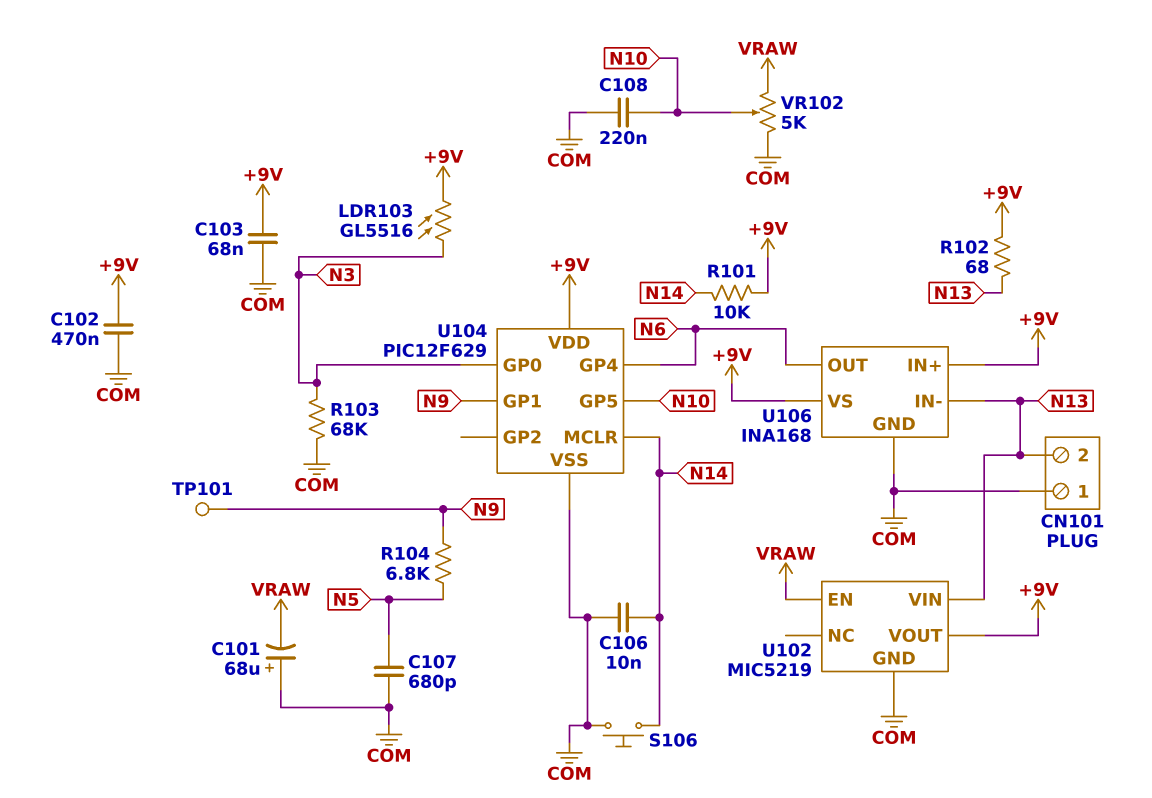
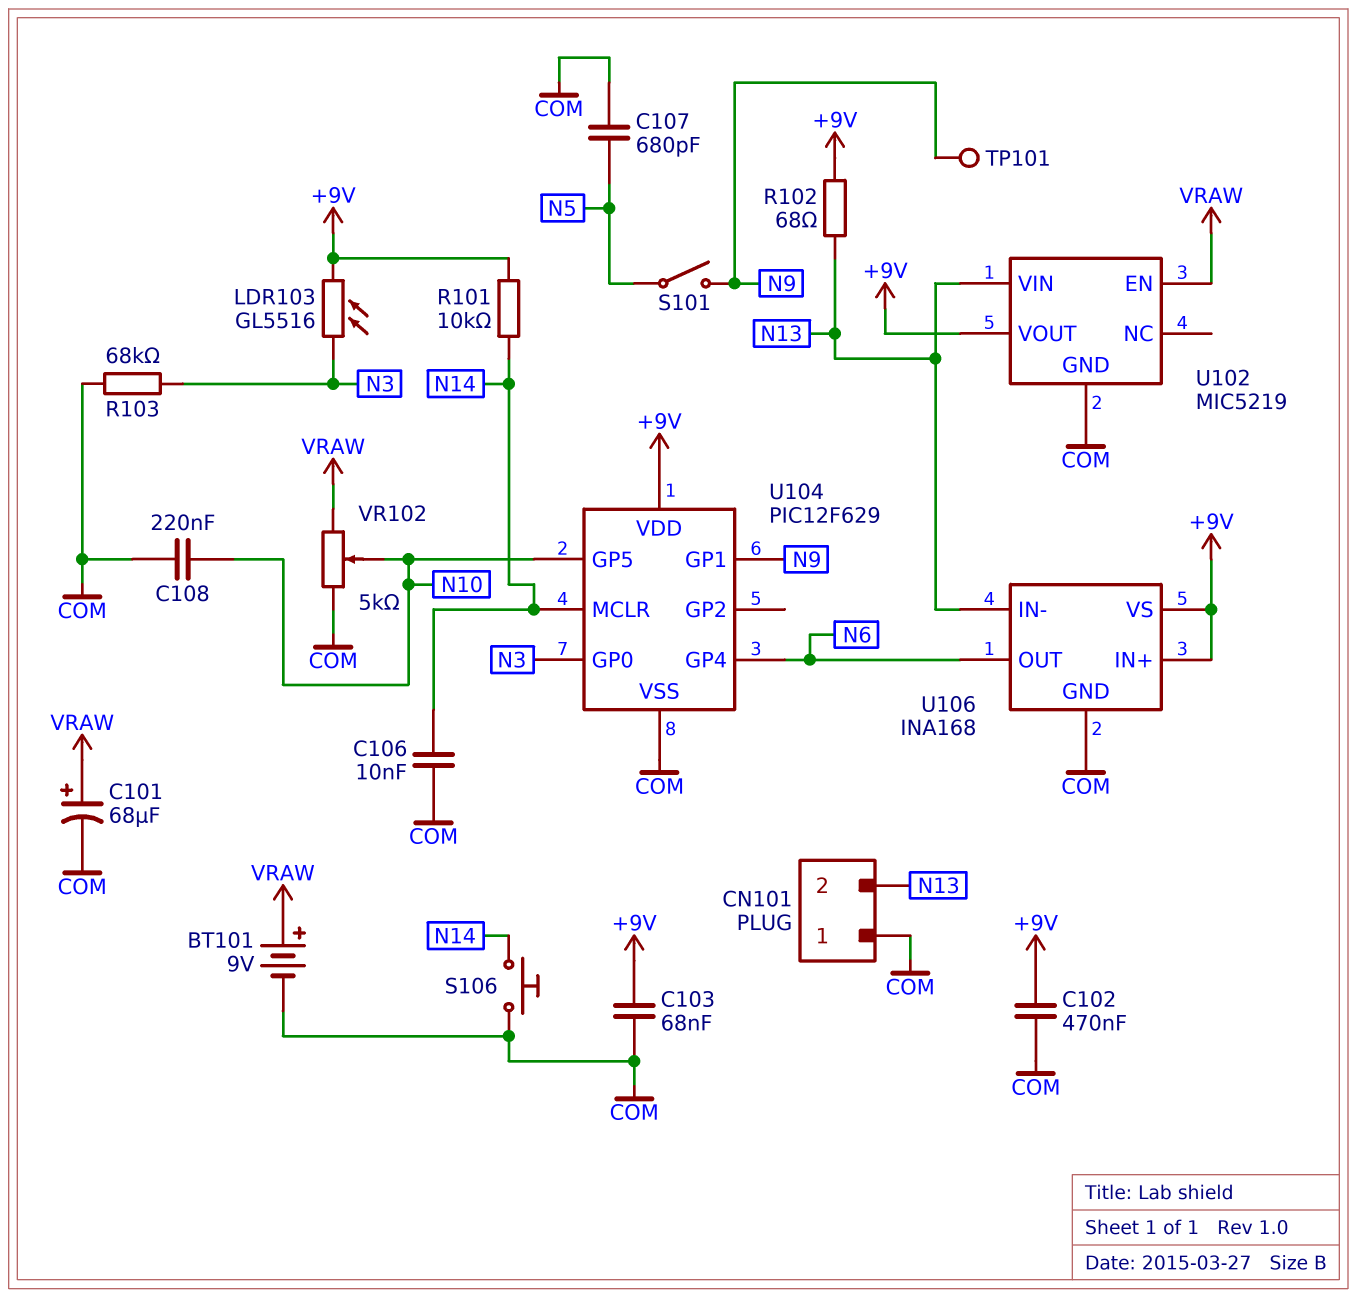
BT101: none -> 9V (plus VRAW, minus COM)
C101: 68uF (plus COM, minus VRAW) -> 68uF (plus VRAW, minus COM)
R104: 6.8k (N5, N9) -> none
S101: none -> switch (N5, N9)

